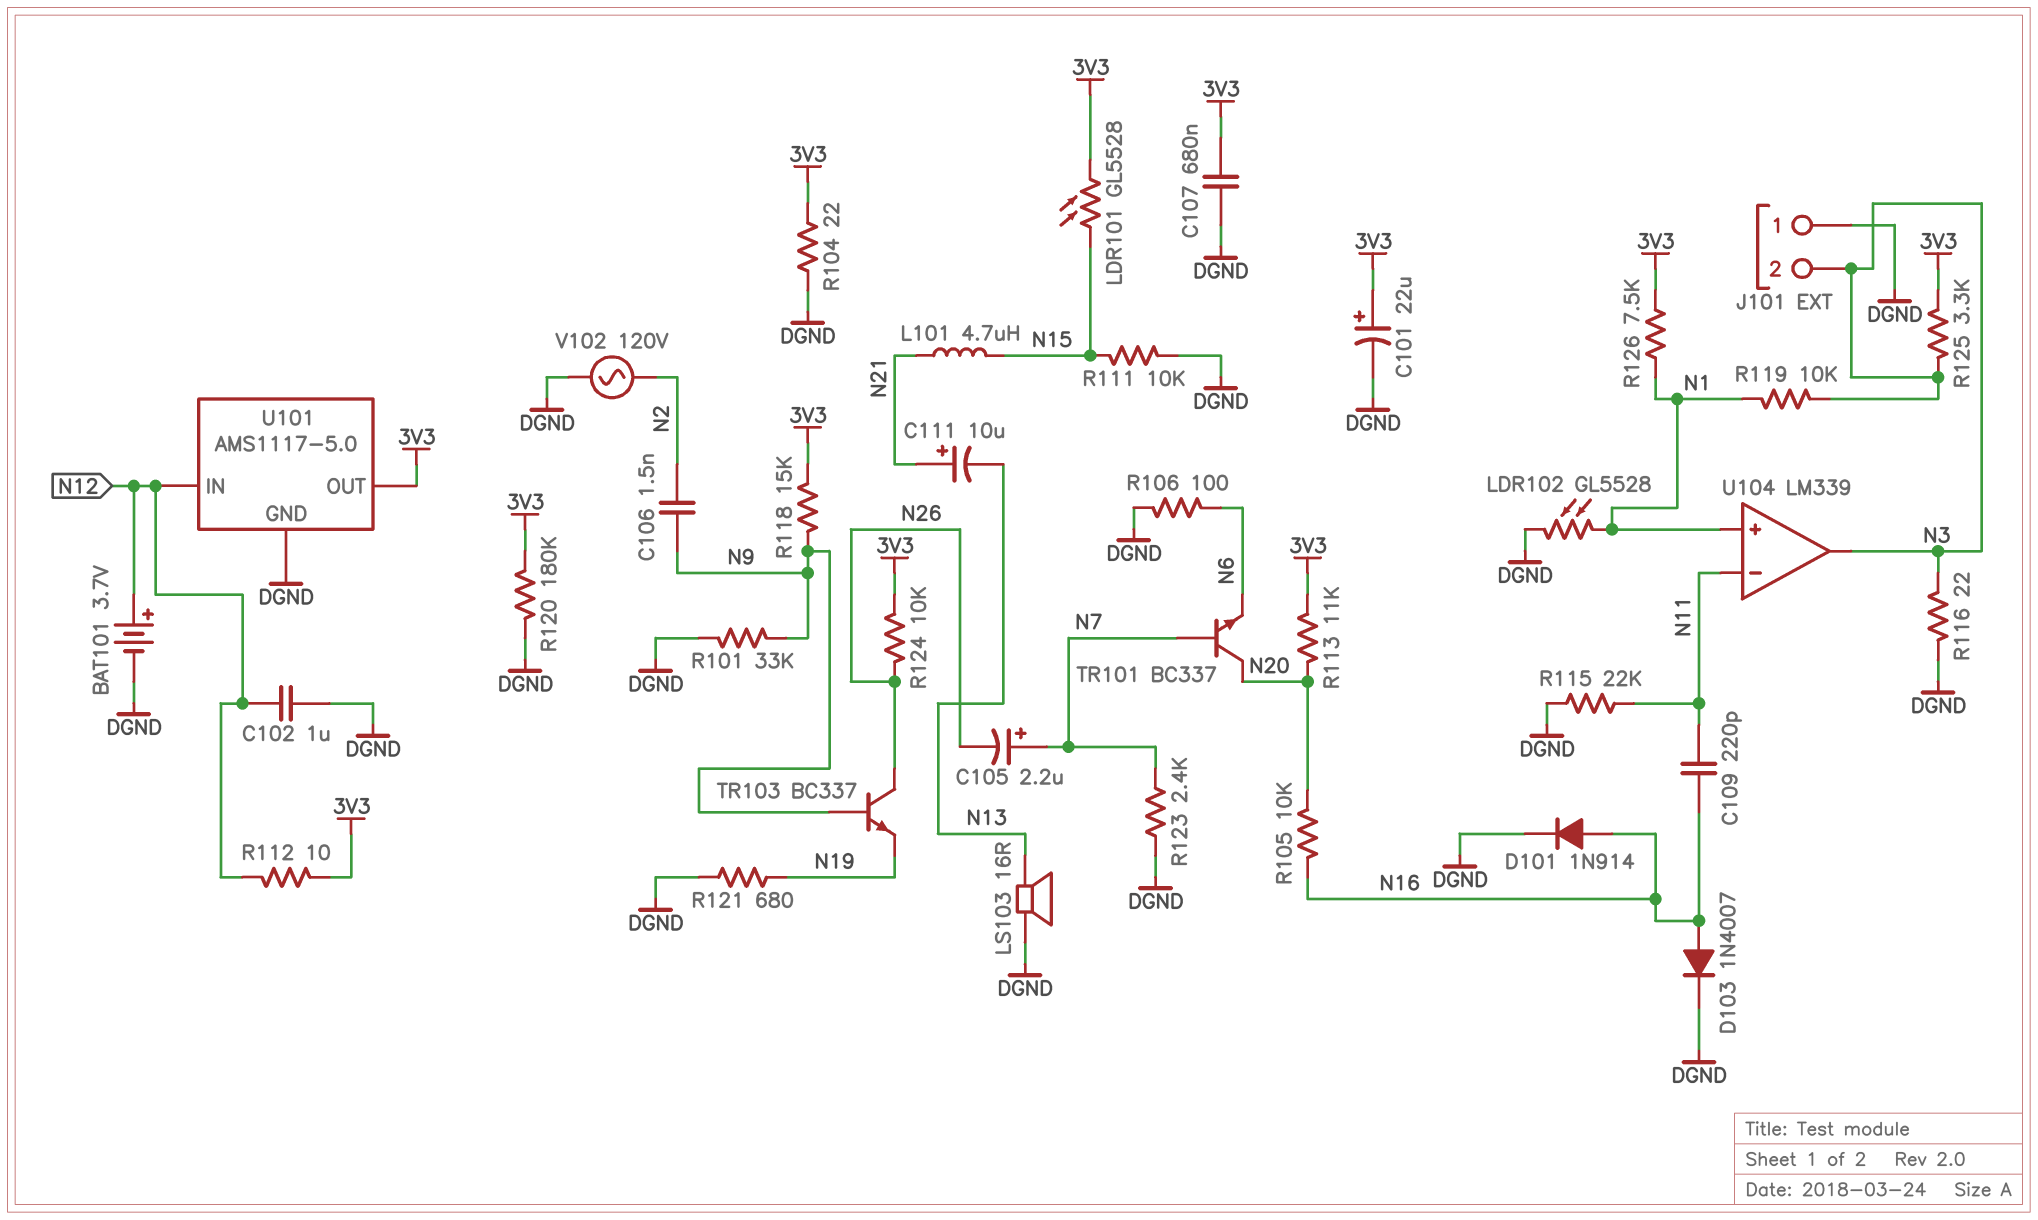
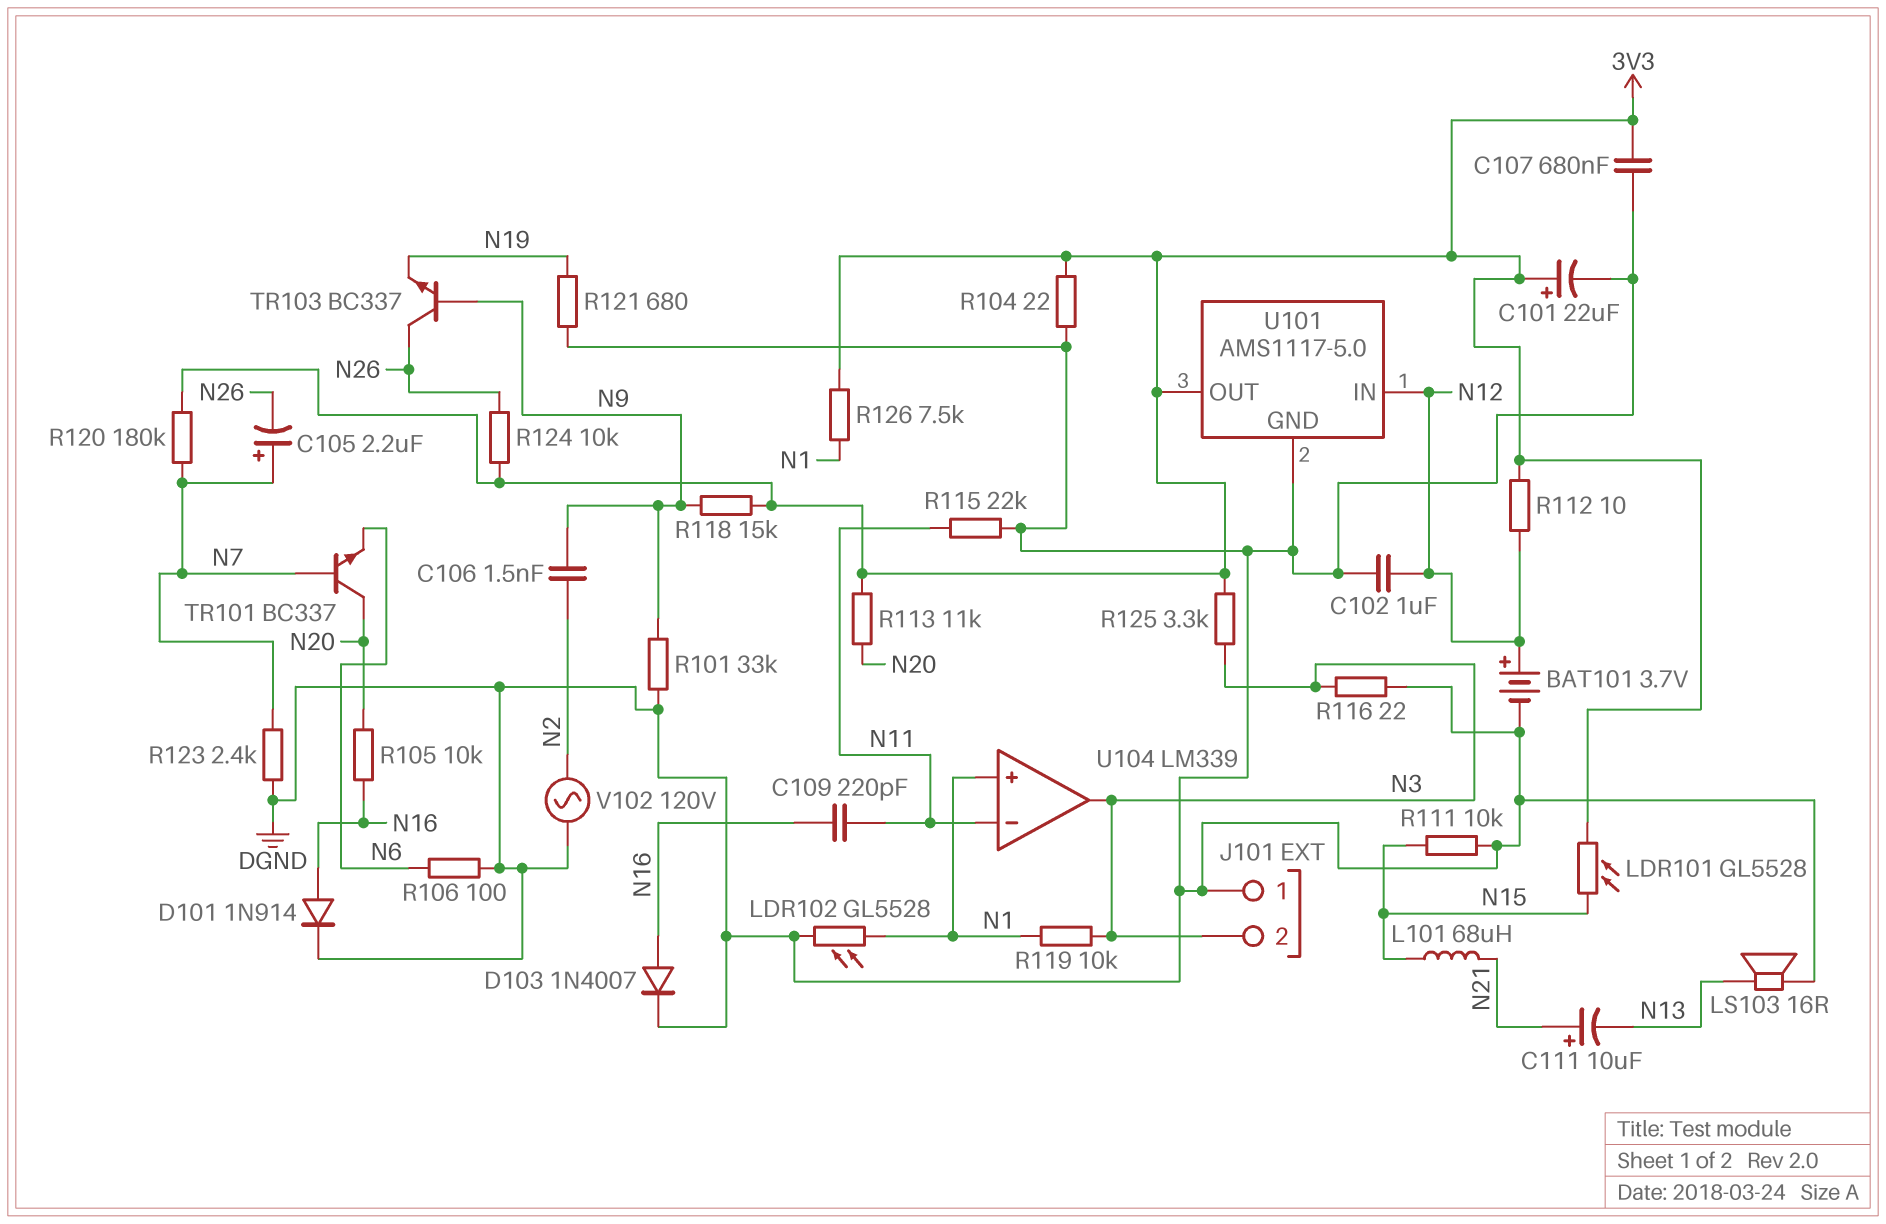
L101: 4.7uH (N15, N21) -> 68uH (N15, N21)
R120: 180k (3V3, DGND) -> 180k (3V3, N7)

